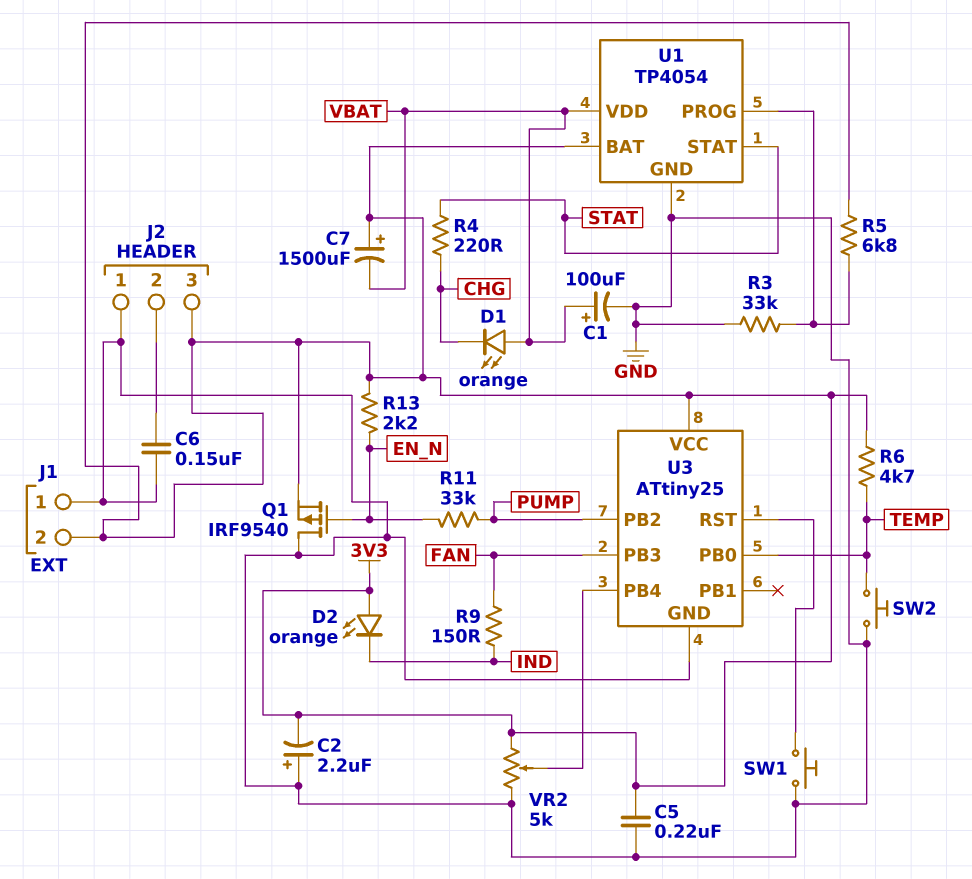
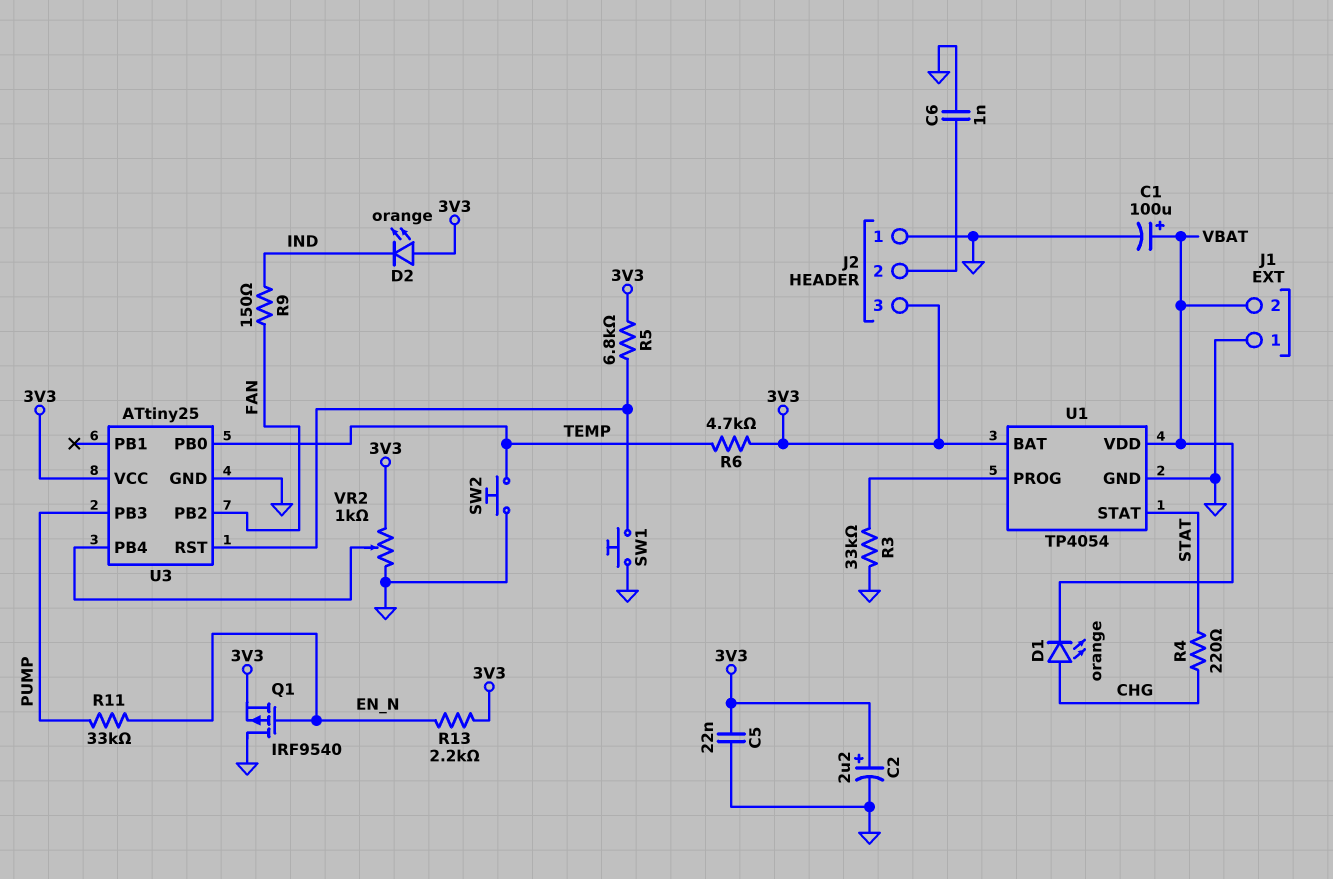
C2: 2.2uF (plus GND, minus 3V3) -> 2.2uF (plus 3V3, minus GND)
C5: 220nF (3V3, GND) -> 22nF (3V3, GND)
C6: 150nF (GND, J2/2) -> 1nF (GND, J2/2)
C7: 1500uF (plus 3V3, minus VBAT) -> none
D1: LED orange (A VBAT, K CHG) -> LED orange (A CHG, K VBAT)
J1 pin 2: 3V3 -> VBAT
R5: 6.8k (3V3, U1/PROG) -> 6.8k (3V3, U3/RST)
U3 pin PB2: PUMP -> FAN
U3 pin PB3: FAN -> PUMP
VR2: 5k (3V3, GND, wiper U3/PB4) -> 1k (3V3, GND, wiper U3/PB4)

